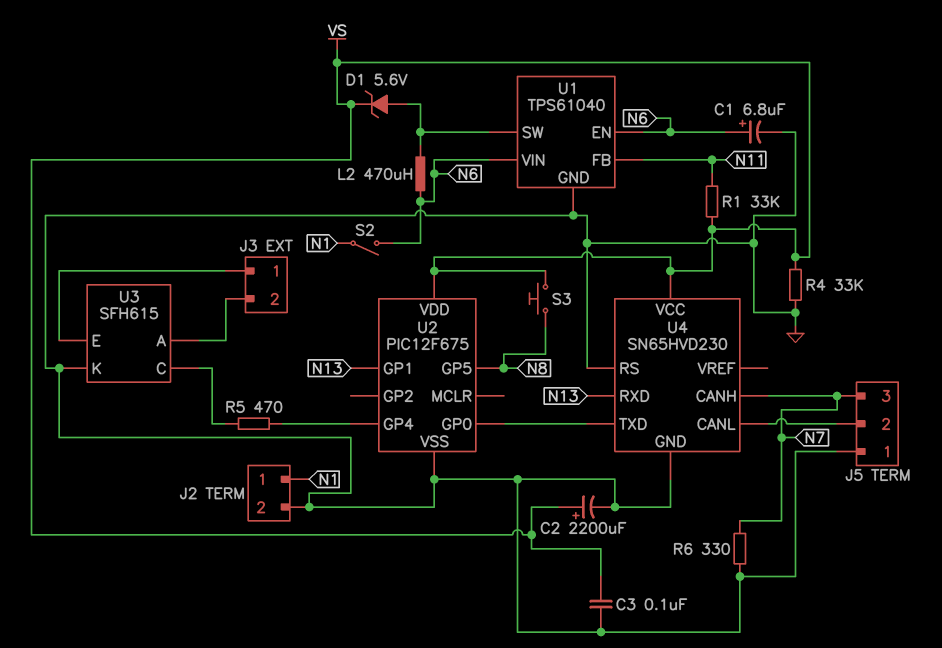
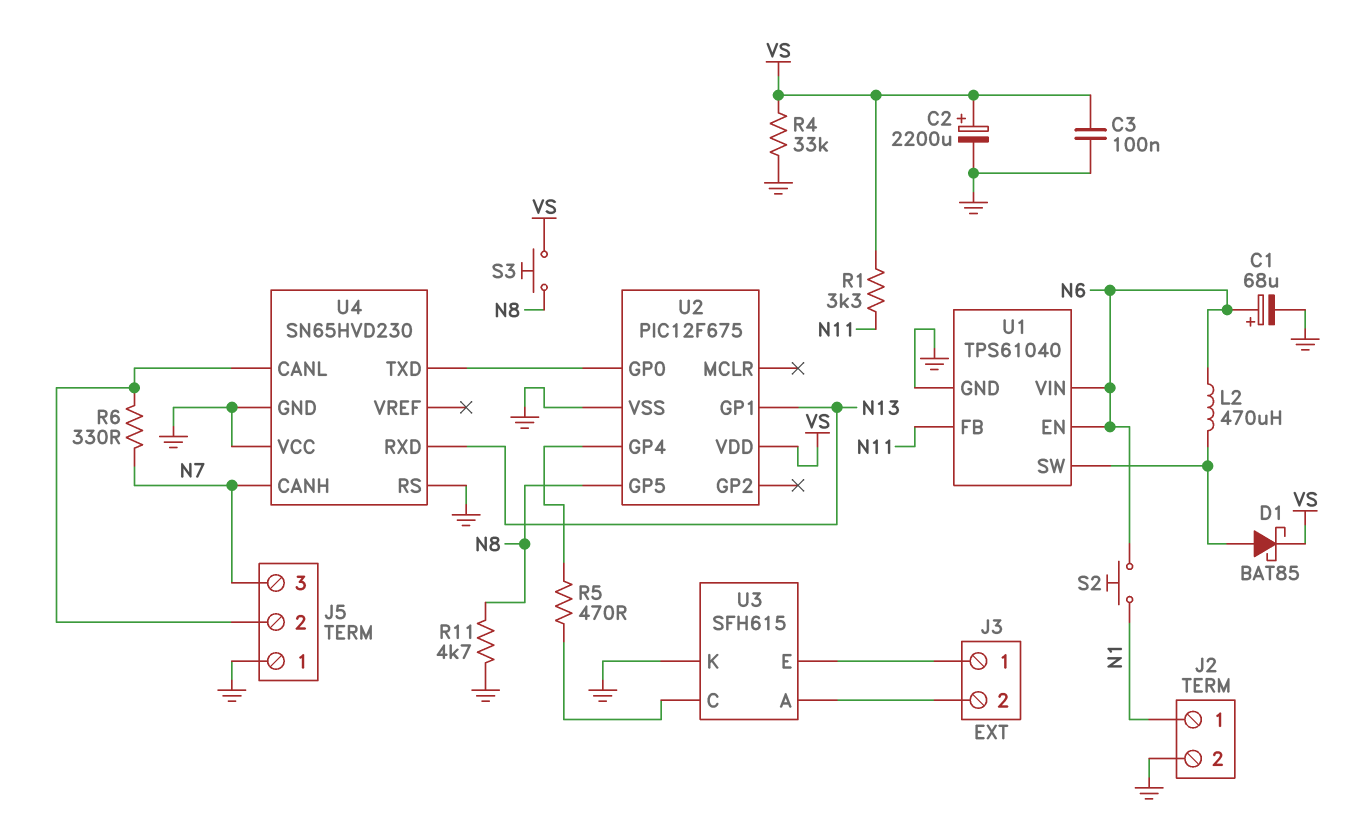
C1: 6.8uF (plus N6, minus GND) -> 68uF (plus N6, minus GND)
D1: zener 5.6V (A U1/SW, K VS) -> schottky BAT85 (A U1/SW, K VS)
R1: 33k (N11, VS) -> 3.3k (N11, VS)
R6: 330 (GND, N7) -> 330 (J5/2, N7)
R11: none -> 4.7k (GND, N8)
S2: switch (N1, N6) -> button (N1, N6)
U4 pin VCC: VS -> GND

